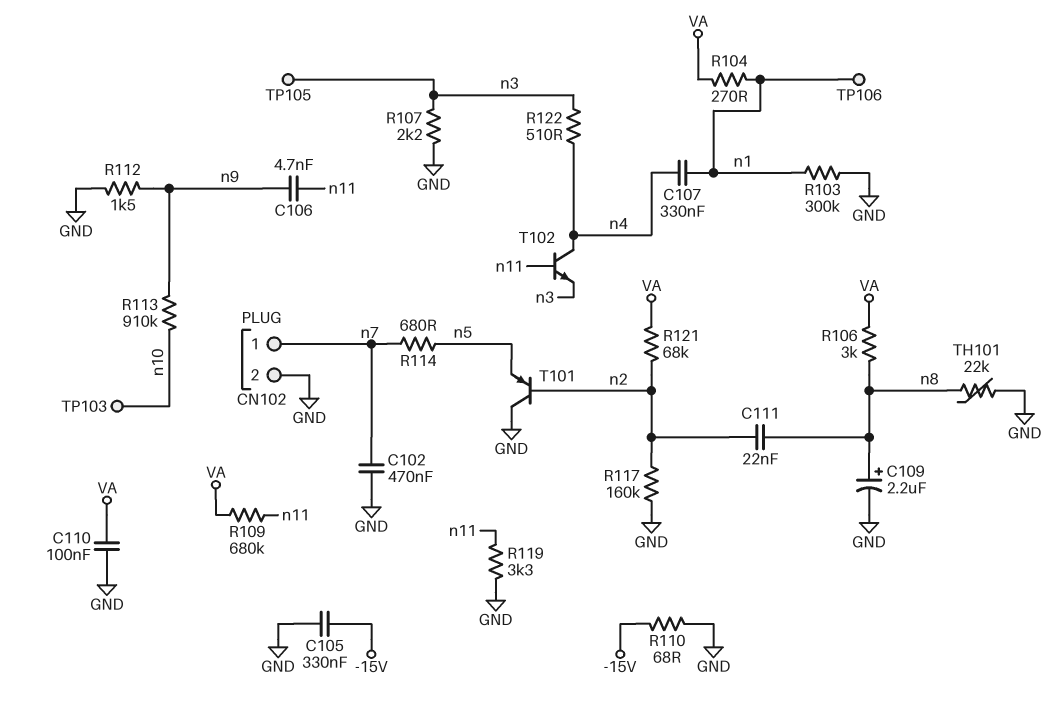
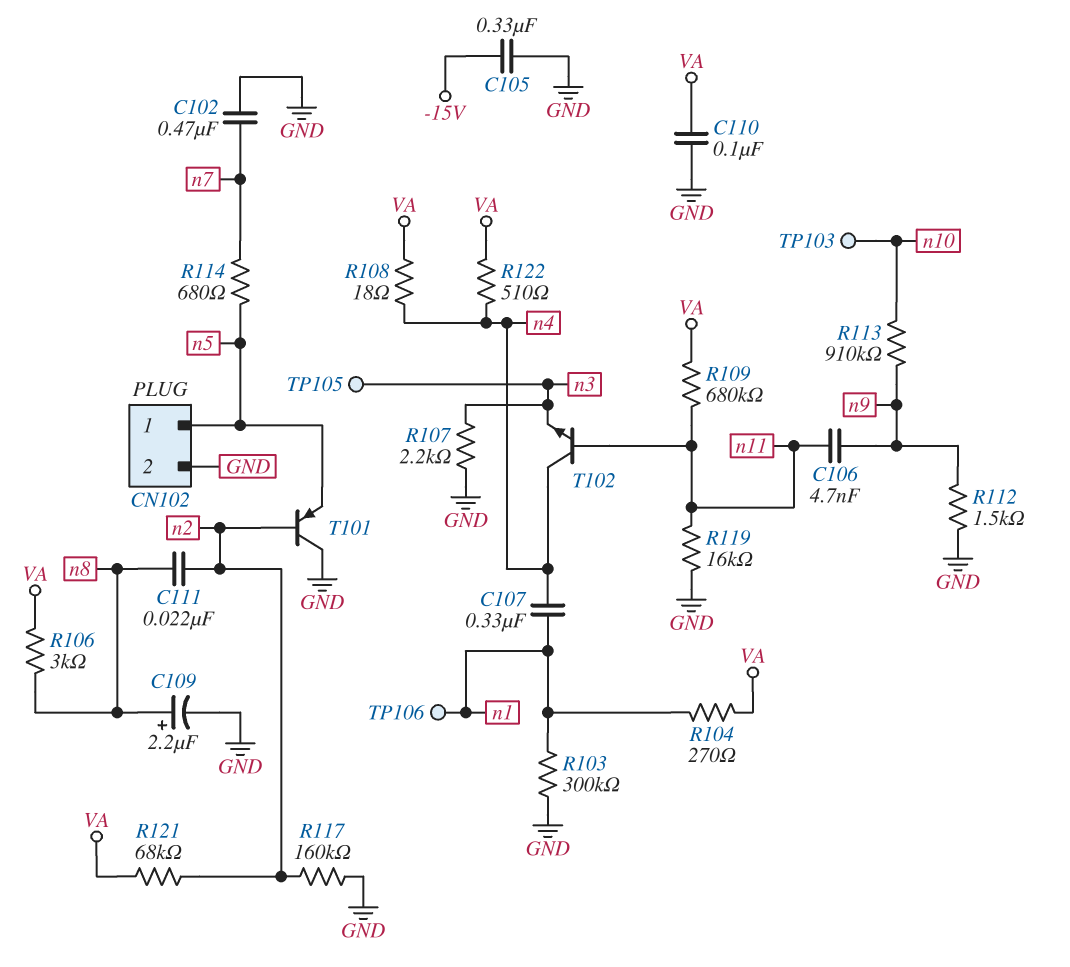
CN102 pin 1: n7 -> n5
R108: none -> 18 (VA, n4)
R110: 68 (-15V, GND) -> none
R119: 3.3k (GND, n11) -> 16k (GND, n11)
R122: 510 (n3, n4) -> 510 (VA, n4)
TH101: 22k (GND, n8) -> none

